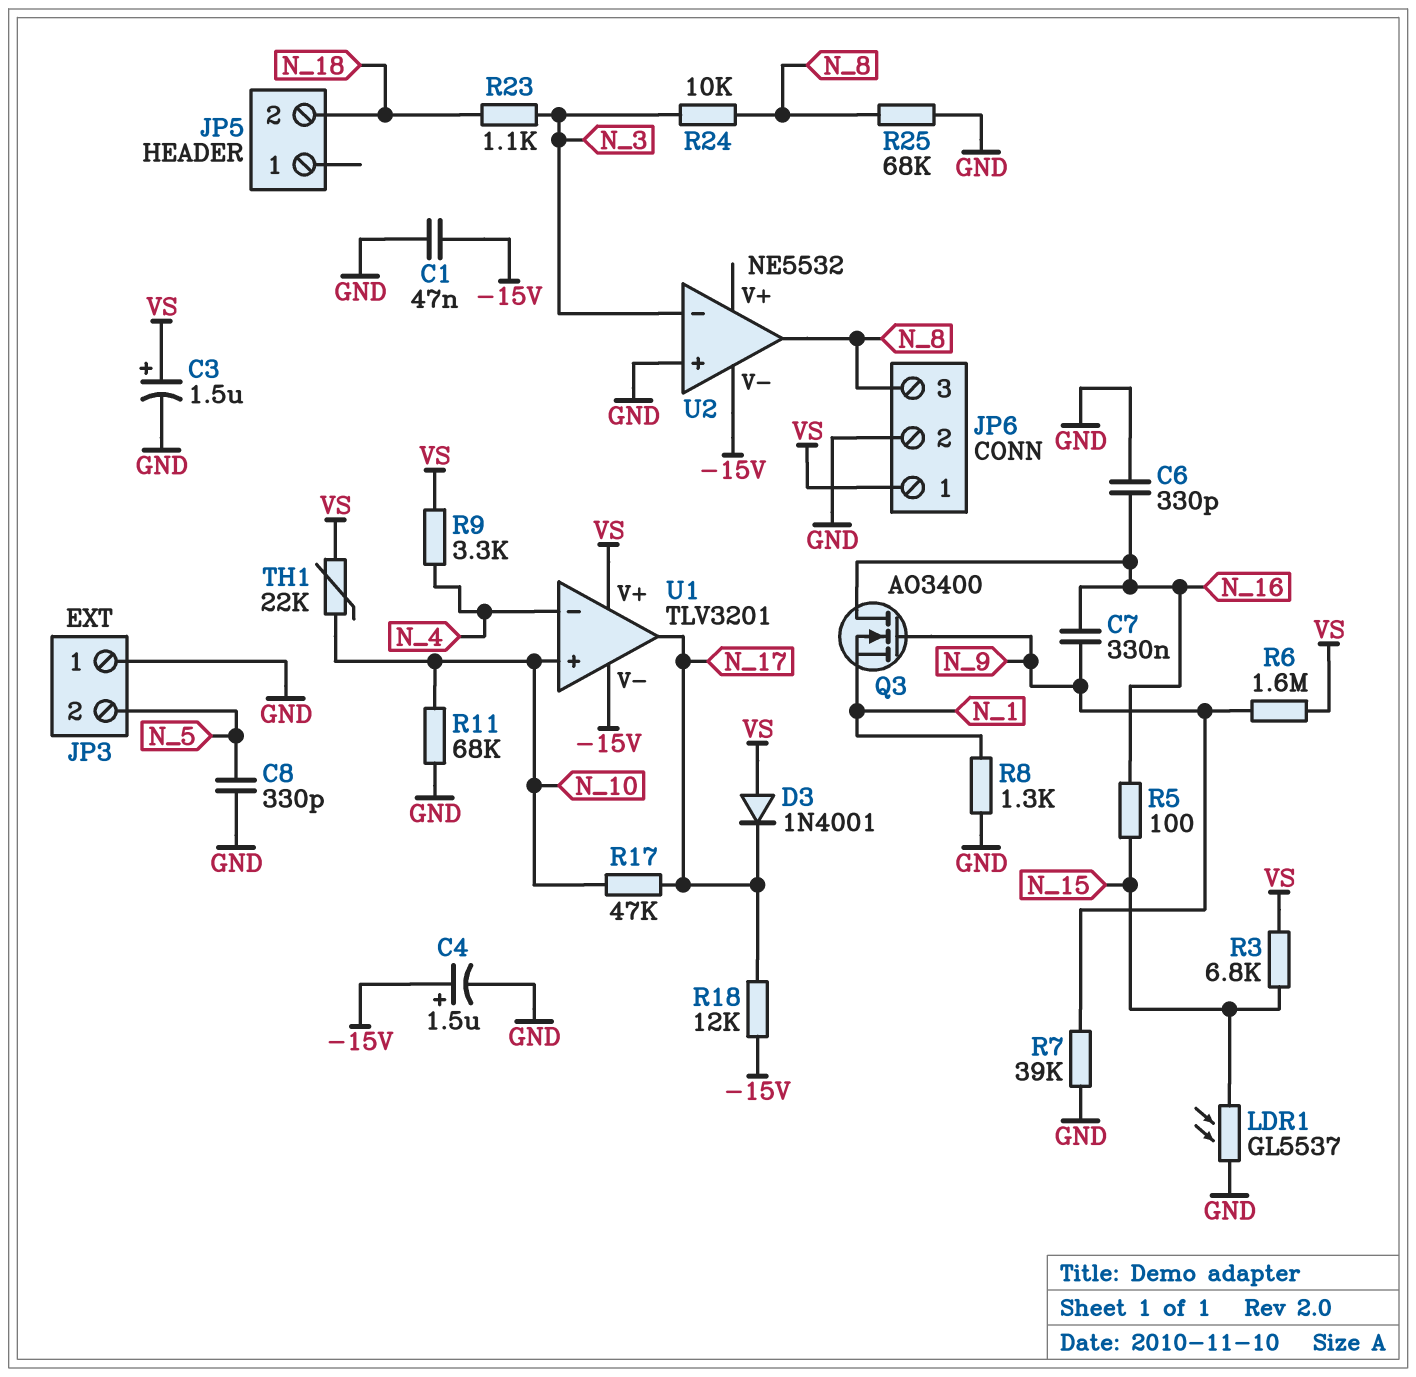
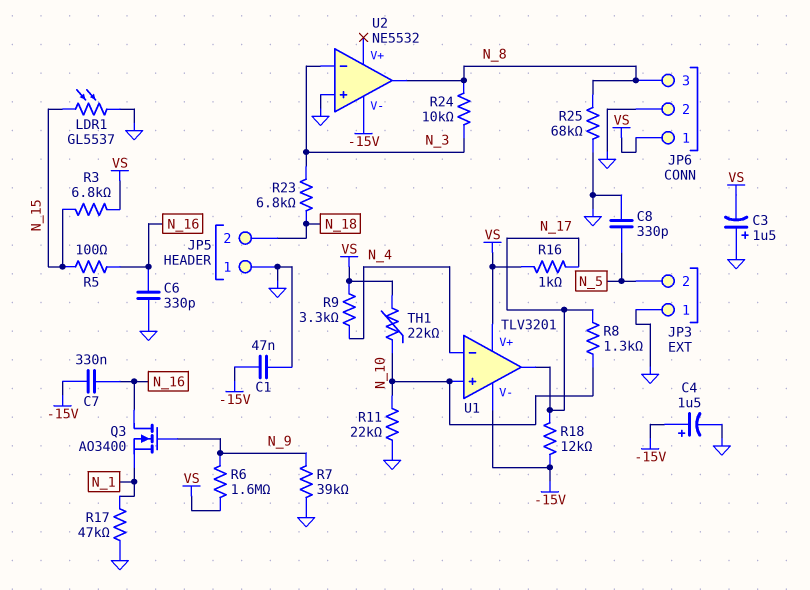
C3: 1.5uF (plus VS, minus GND) -> 1.5uF (plus GND, minus VS)
C7: 330nF (N_9, N_16) -> 330nF (-15V, N_16)
D3: diode 1N4001 (A VS, K N_17) -> none
JP5 pin 1: none -> GND
R8: 1.3k (GND, N_1) -> 1.3k (N_10, N_17)
R11: 68k (GND, N_10) -> 22k (GND, N_10)
R16: none -> 1k (N_17, VS)
R17: 47k (N_10, N_17) -> 47k (GND, N_1)
R23: 1.1k (N_3, N_18) -> 6.8k (N_3, N_18)

